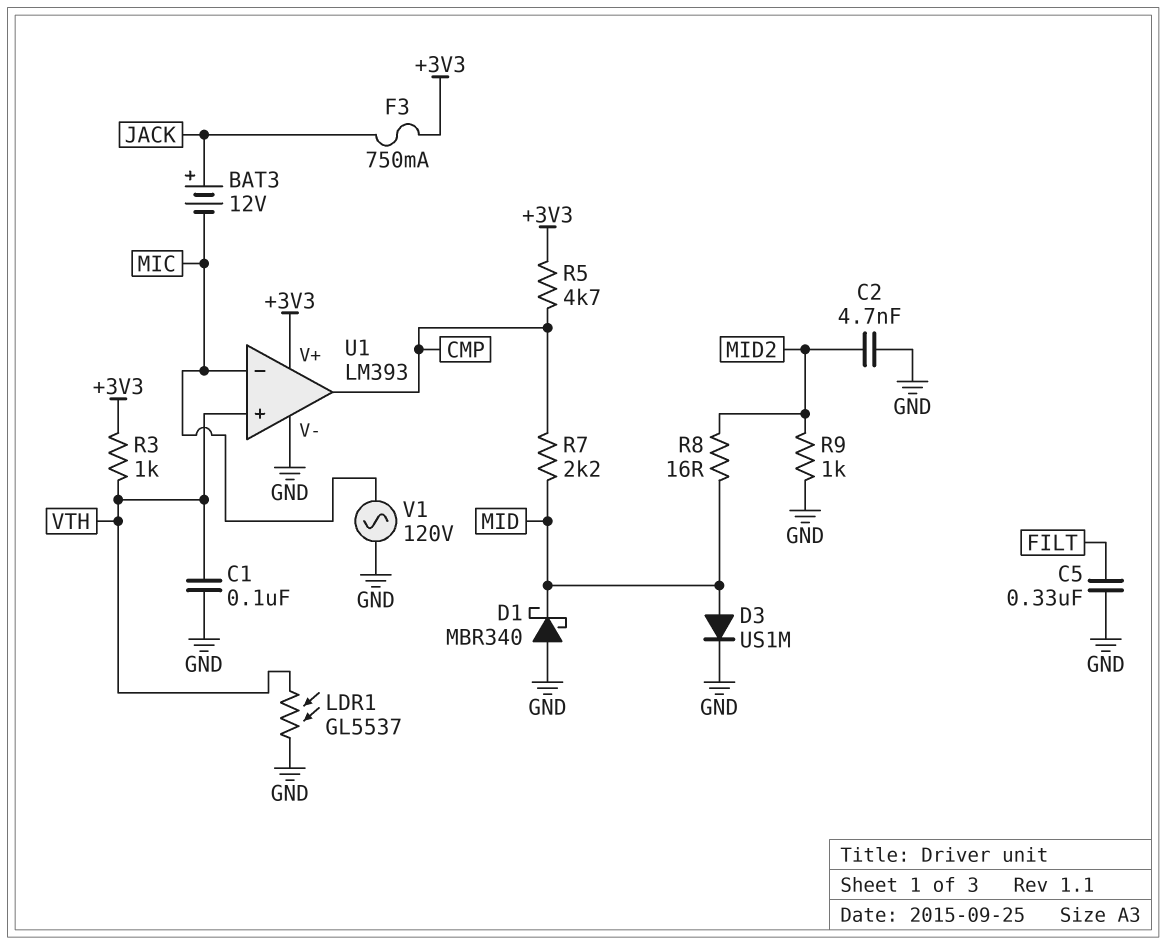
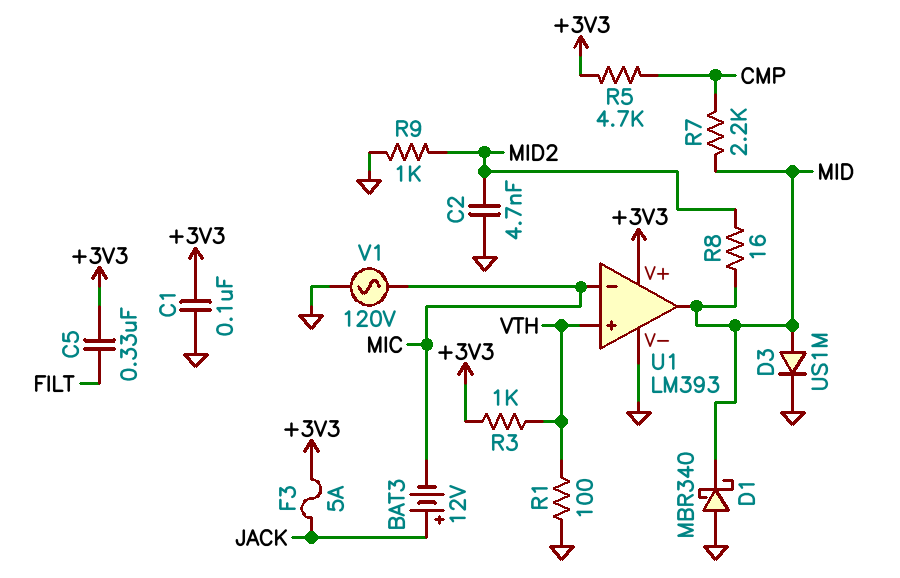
C1: 100nF (GND, VTH) -> 100nF (+3V3, GND)
C5: 330nF (FILT, GND) -> 330nF (+3V3, FILT)
F3: 750mA (+3V3, JACK) -> 5A (+3V3, JACK)
LDR1: GL5537 (GND, VTH) -> none
R1: none -> 100 (GND, VTH)
U1 pin out: CMP -> MID

